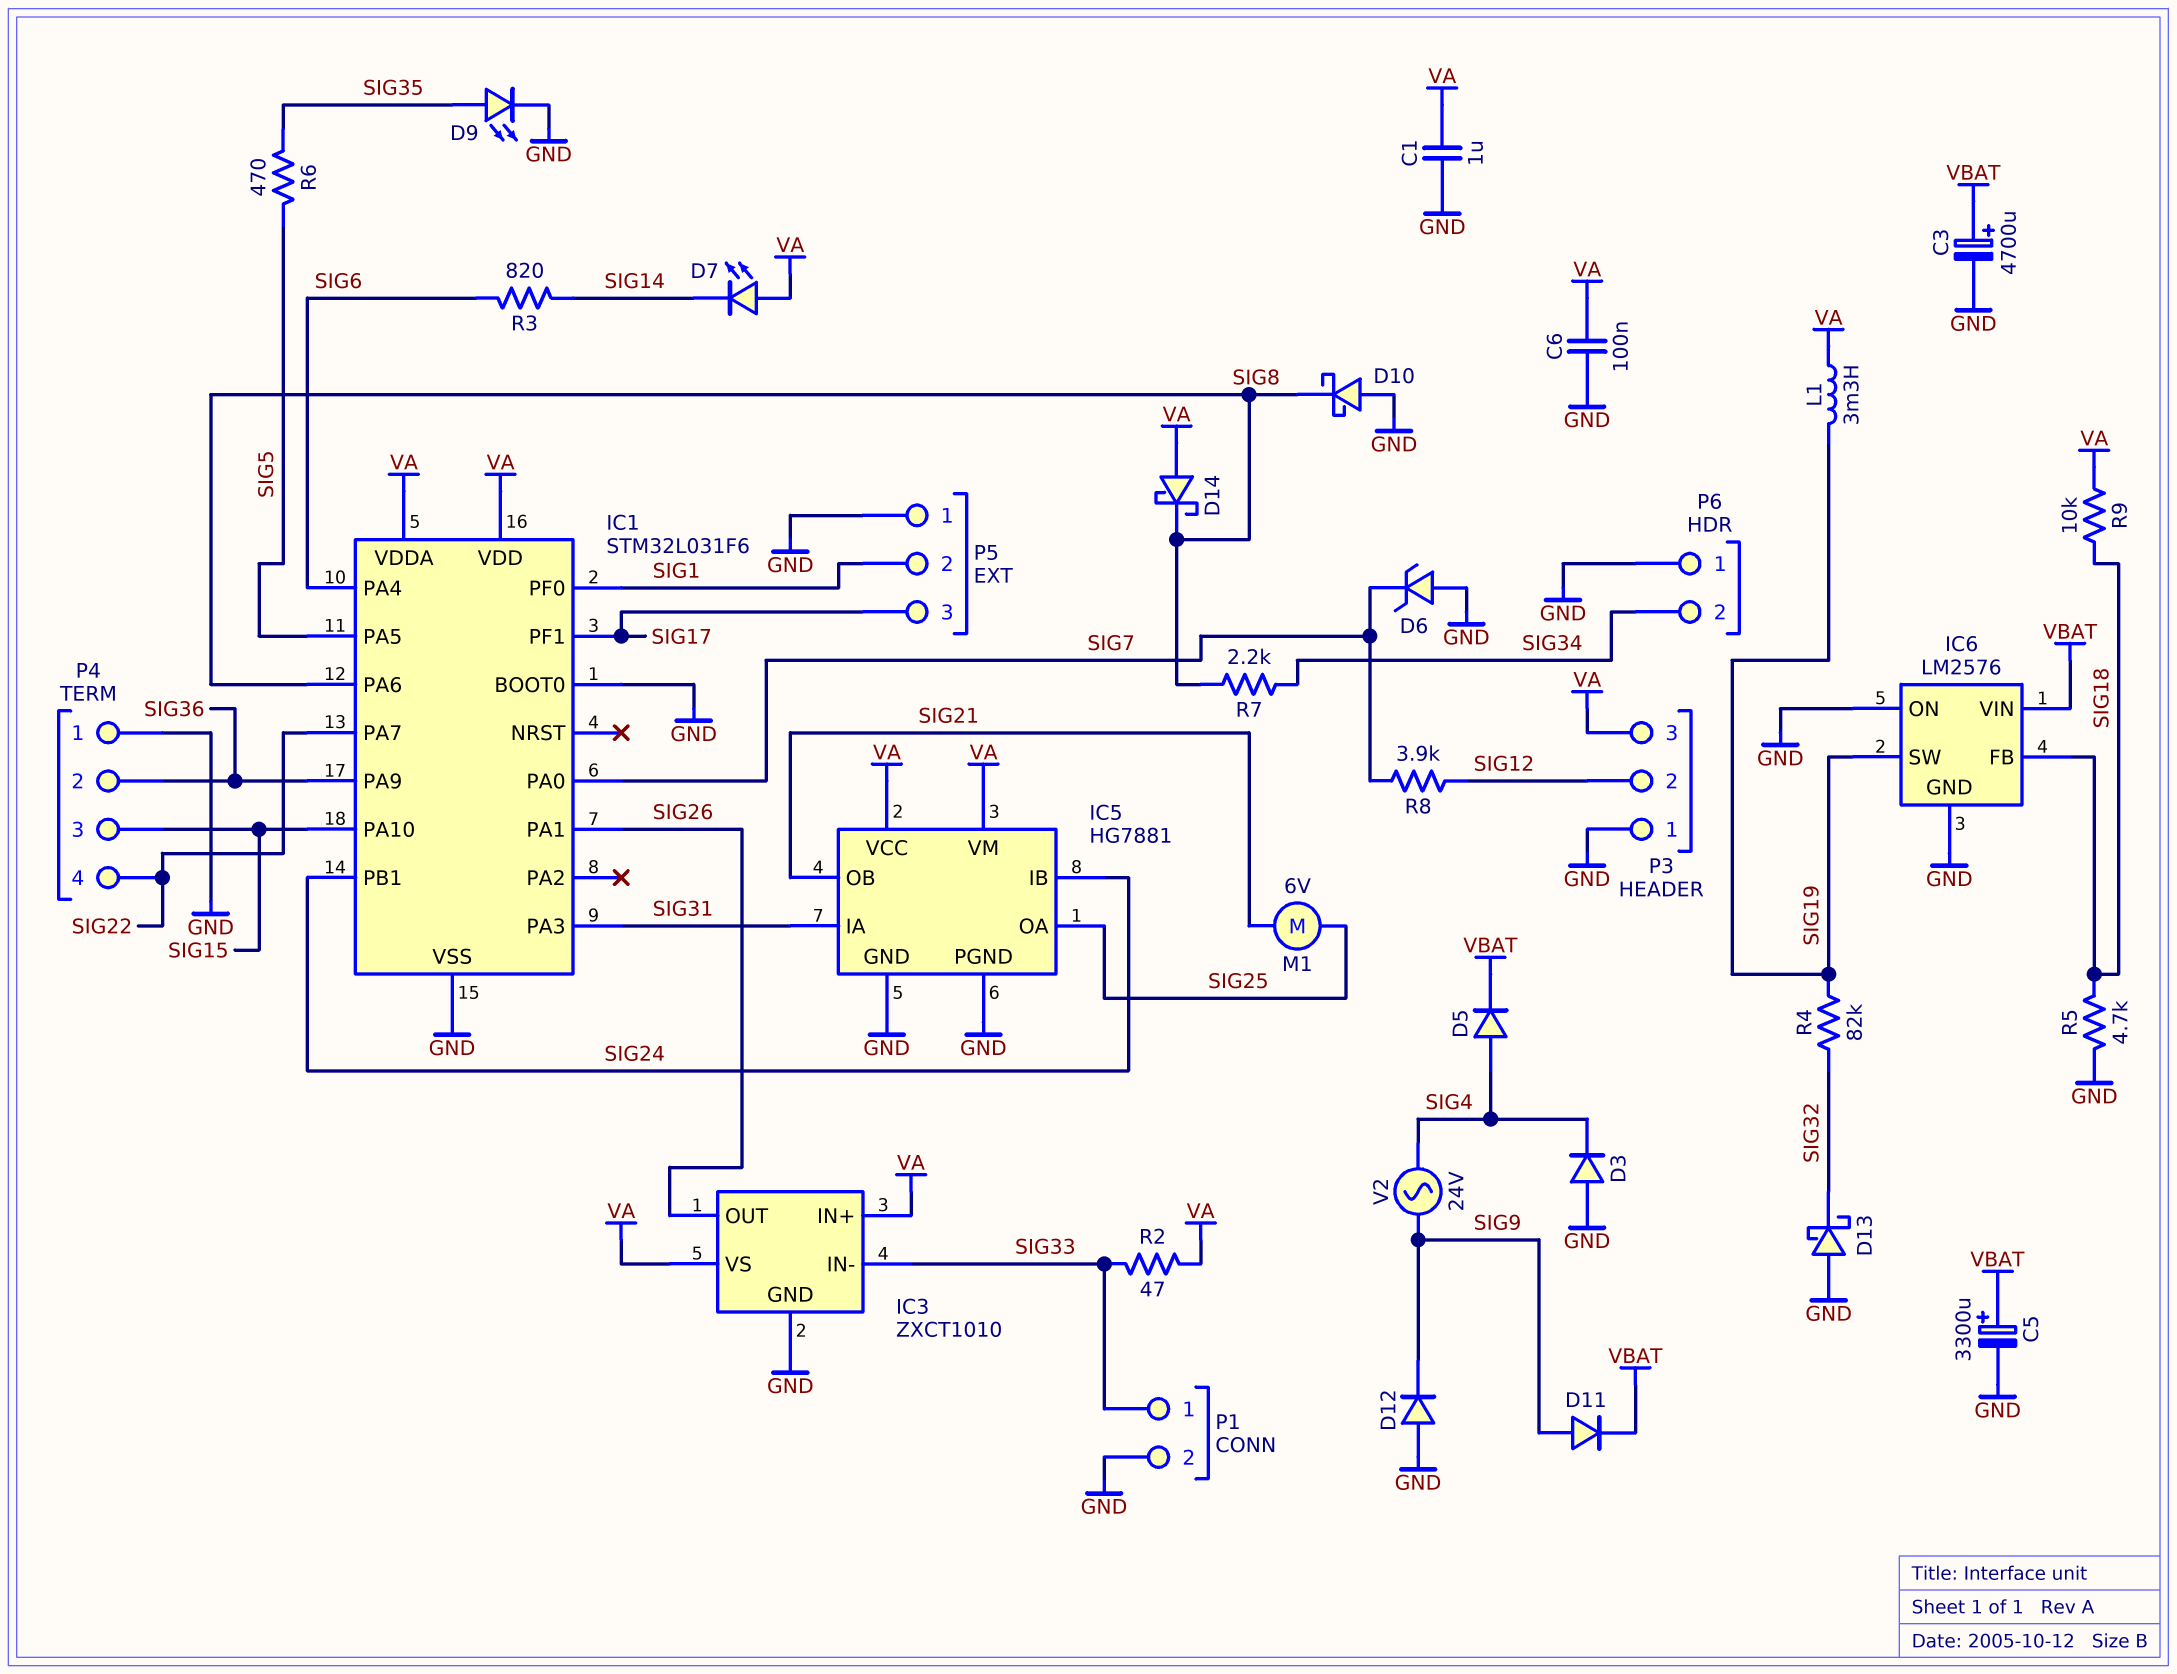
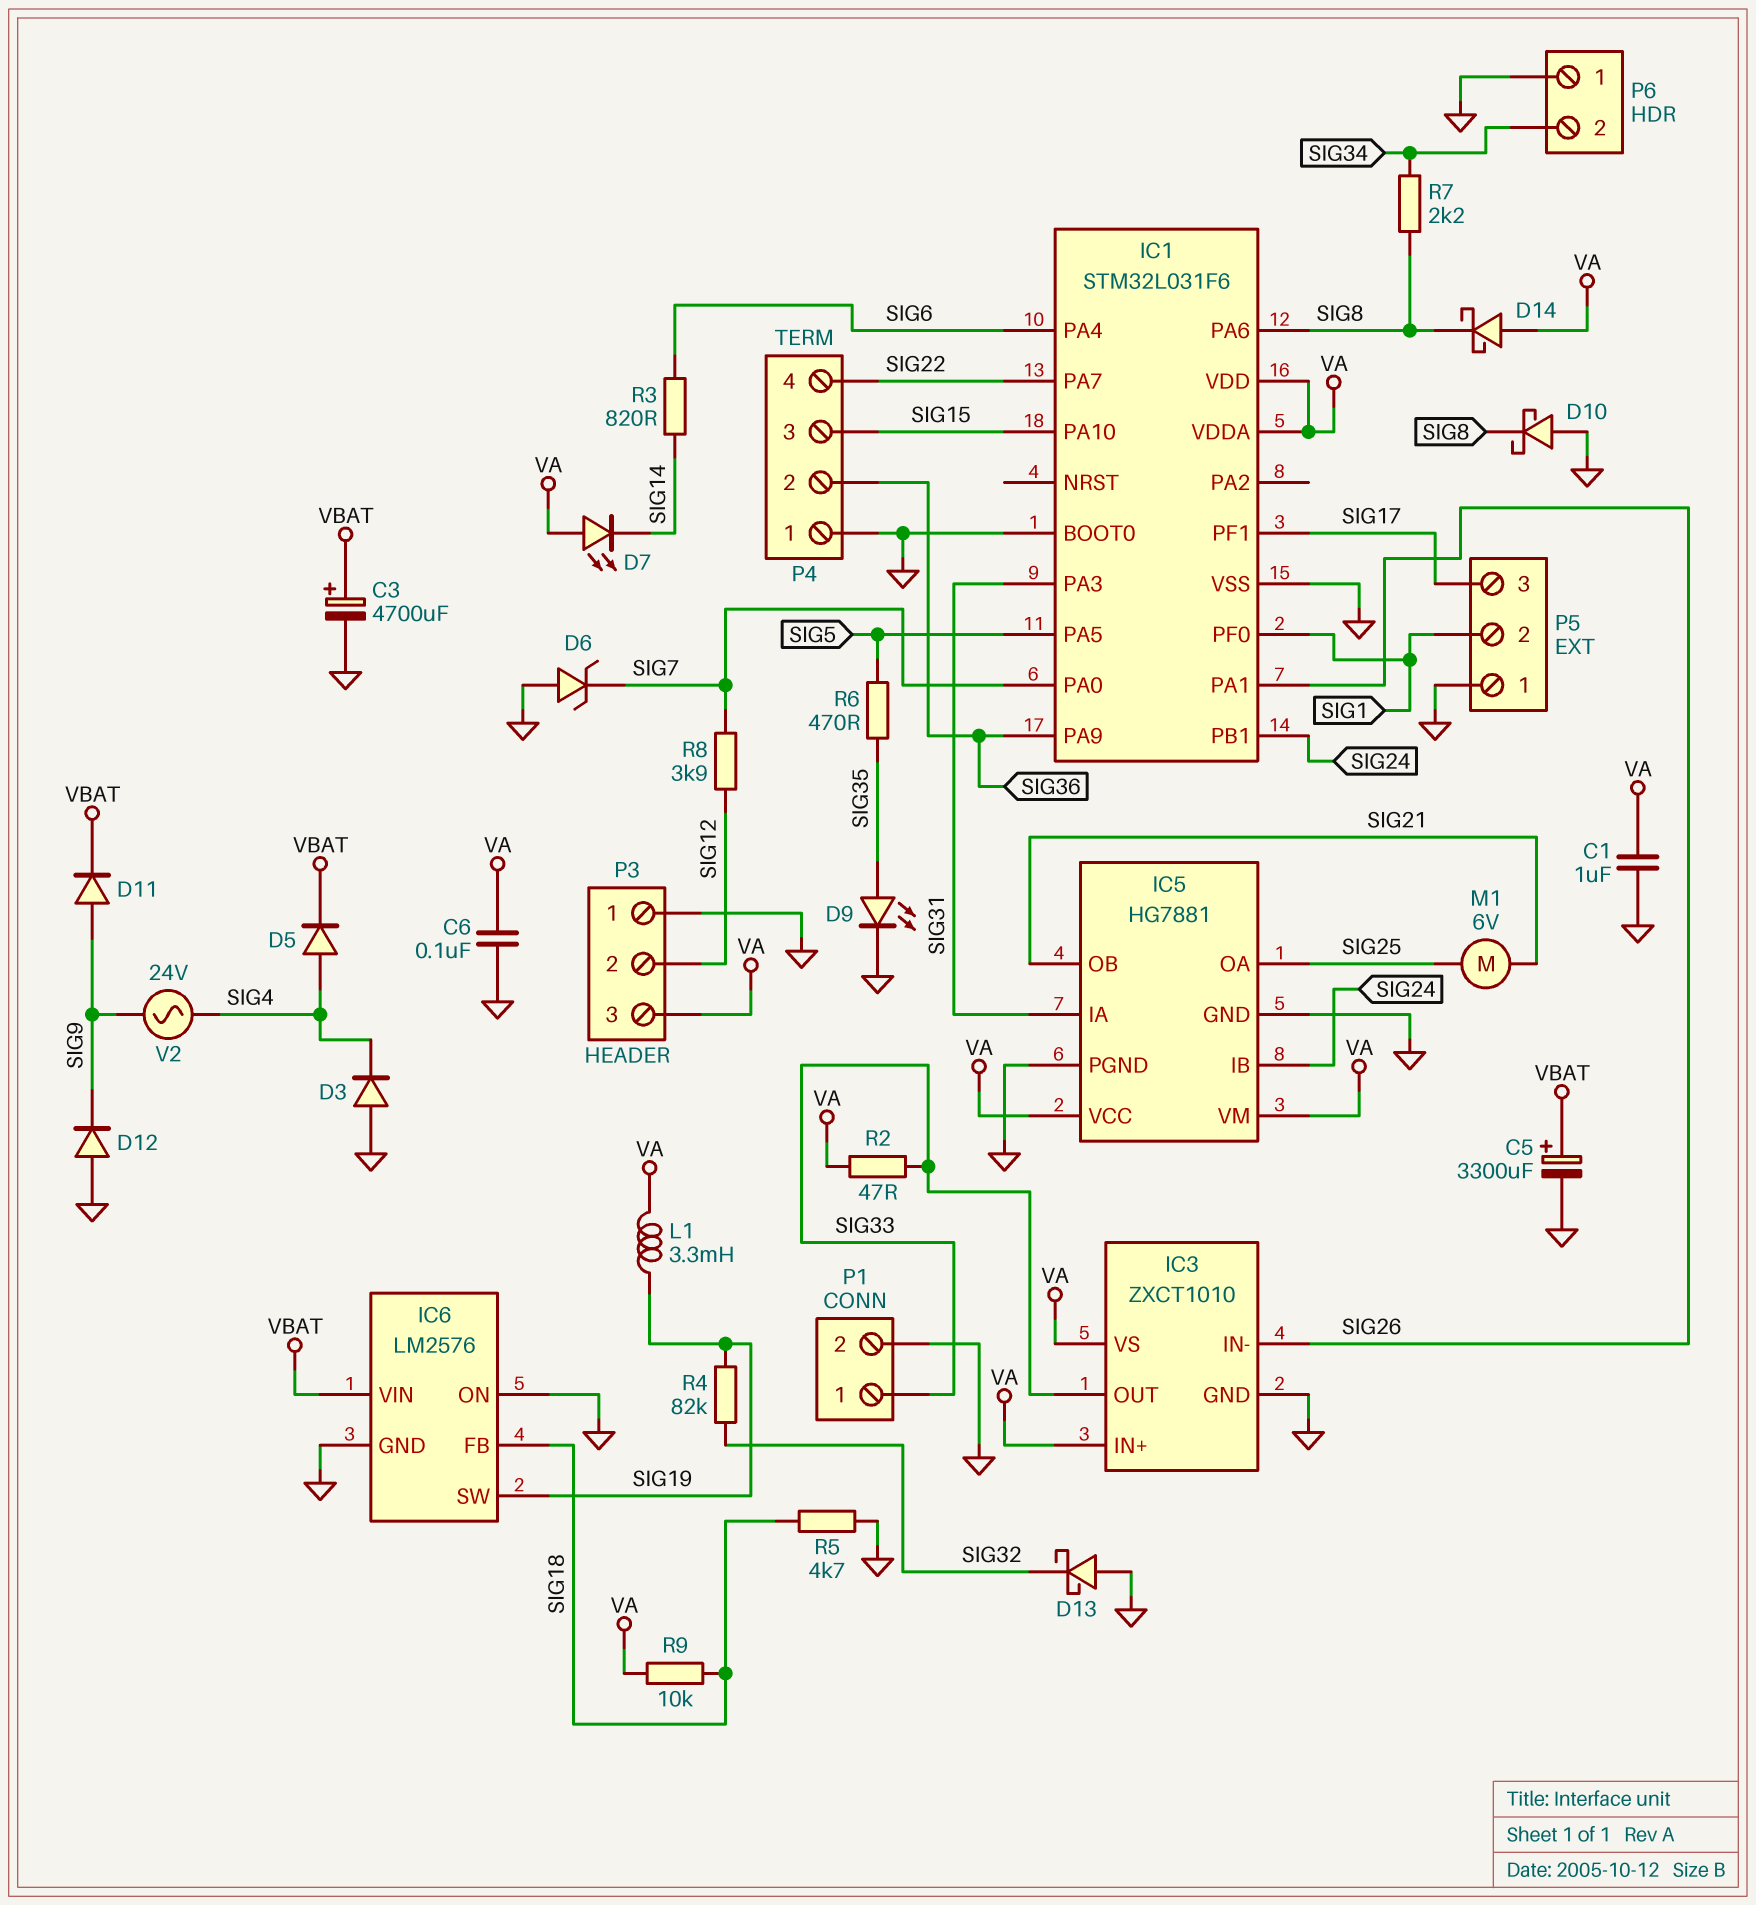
IC3 pin IN-: SIG33 -> SIG26
IC3 pin OUT: SIG26 -> SIG33

